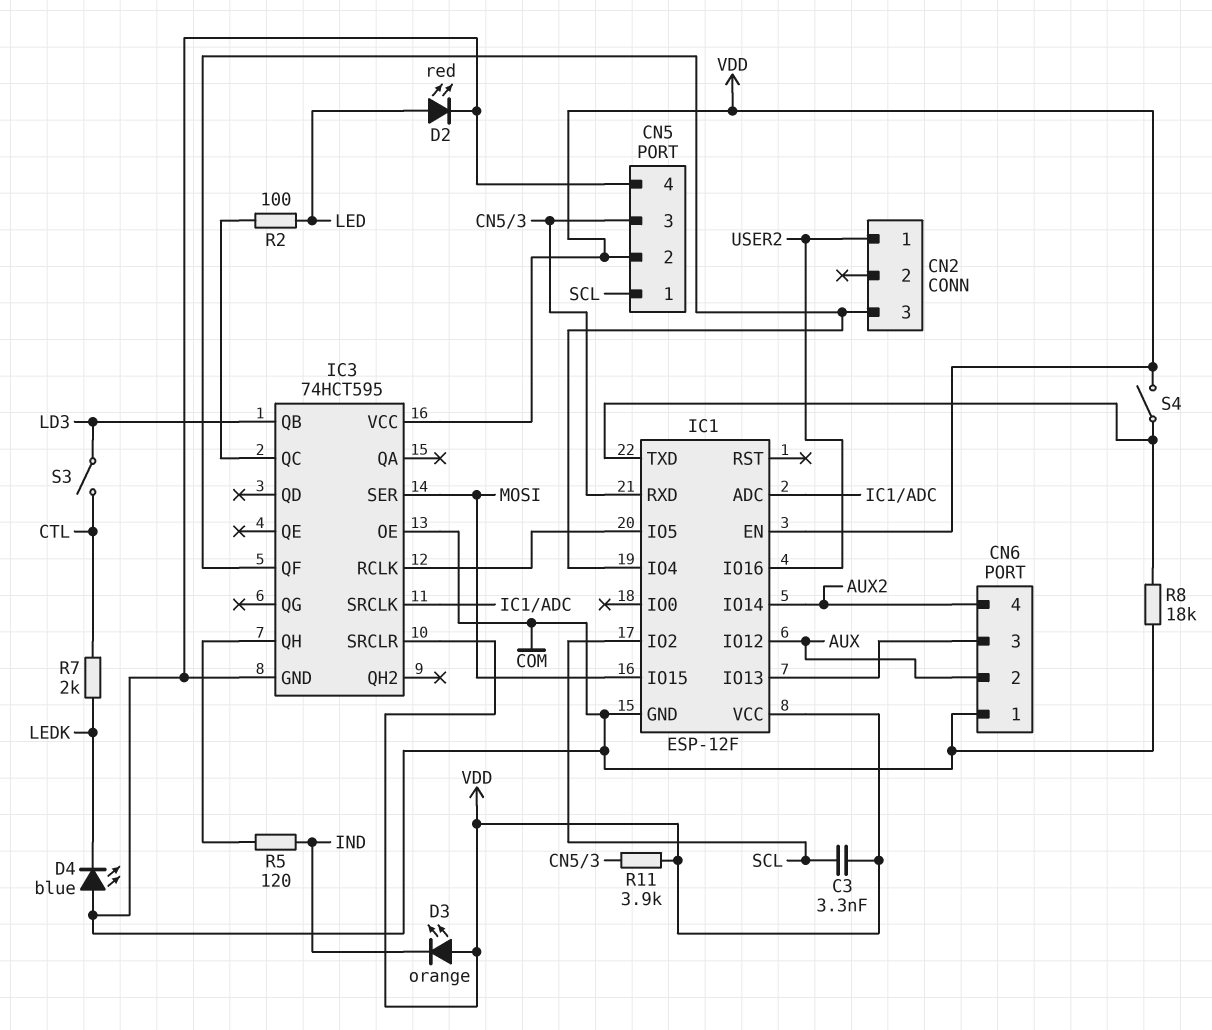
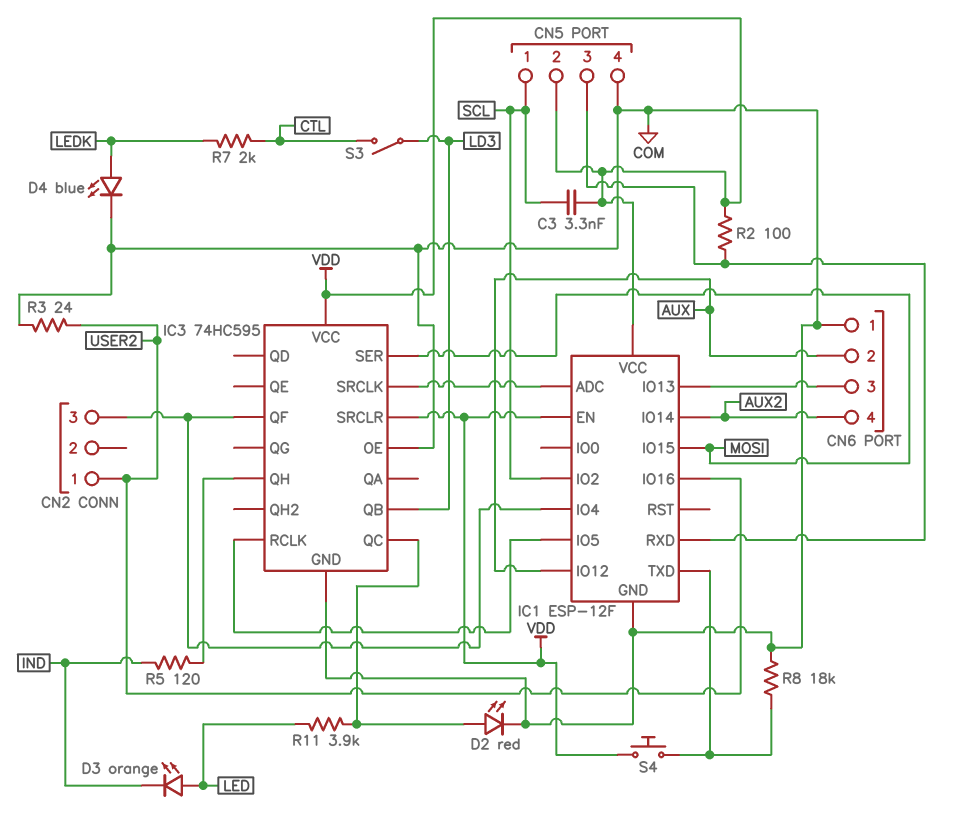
D2: LED red (A LED, K COM) -> LED red (A IC3/QC, K COM)
D3: LED orange (A VDD, K IND) -> LED orange (A LED, K IND)
D4: LED blue (A COM, K LEDK) -> LED blue (A LEDK, K COM)
IC3: 74HCT595 -> 74HC595
R2: 100 (IC3/QC, LED) -> 100 (CN5/3, VDD)
R3: none -> 24 (COM, USER2)
R11: 3.9k (CN5/3, VDD) -> 3.9k (IC3/QC, LED)
S4: switch (IC1/TXD, VDD) -> button (IC1/TXD, VDD)

